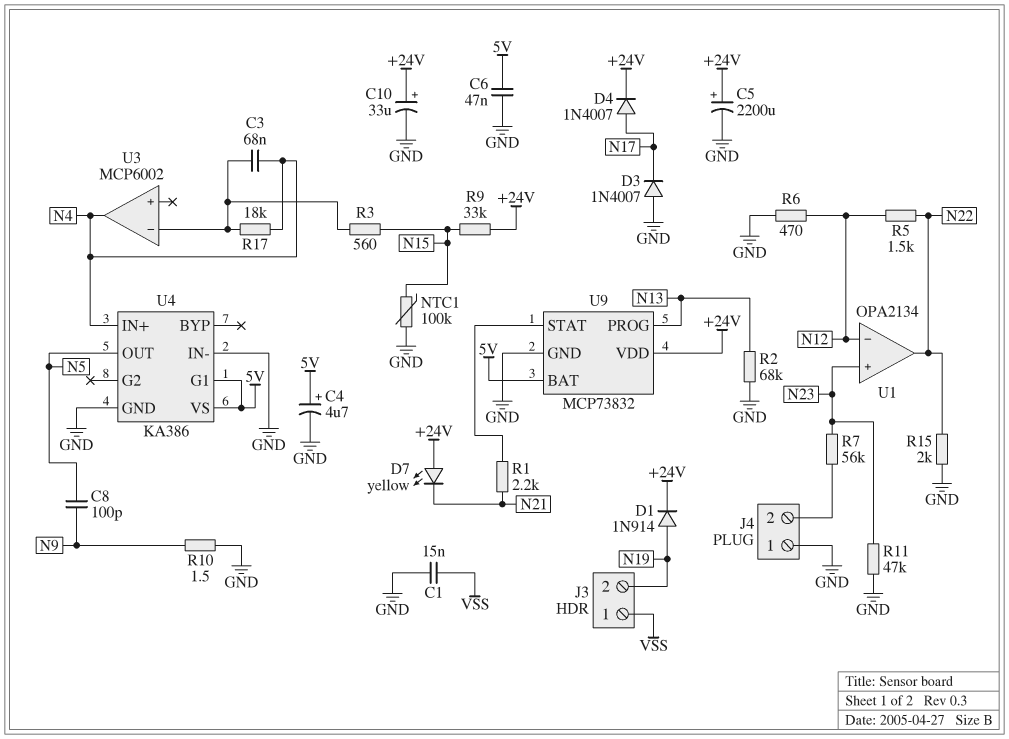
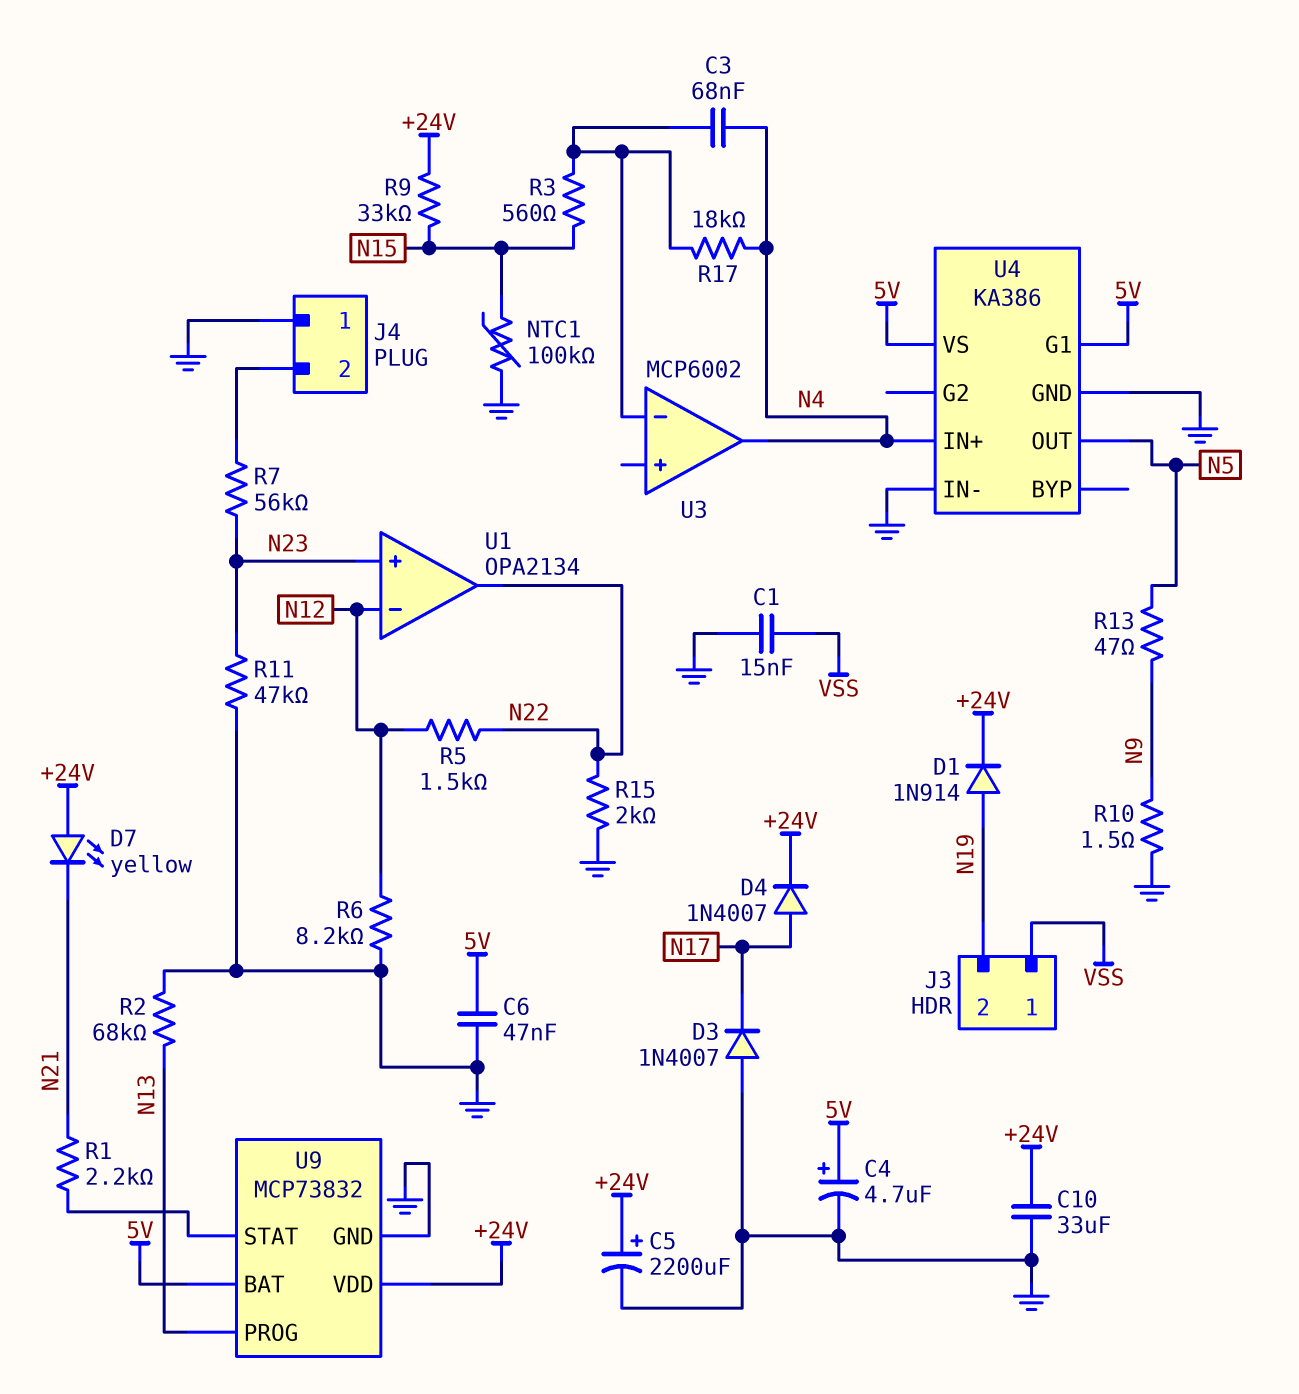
C8: 100pF (N5, N9) -> none
C10: 33uF (plus +24V, minus GND) -> 33uF (+24V, GND)
R6: 470 (GND, N12) -> 8.2k (GND, N12)
R13: none -> 47 (N5, N9)

